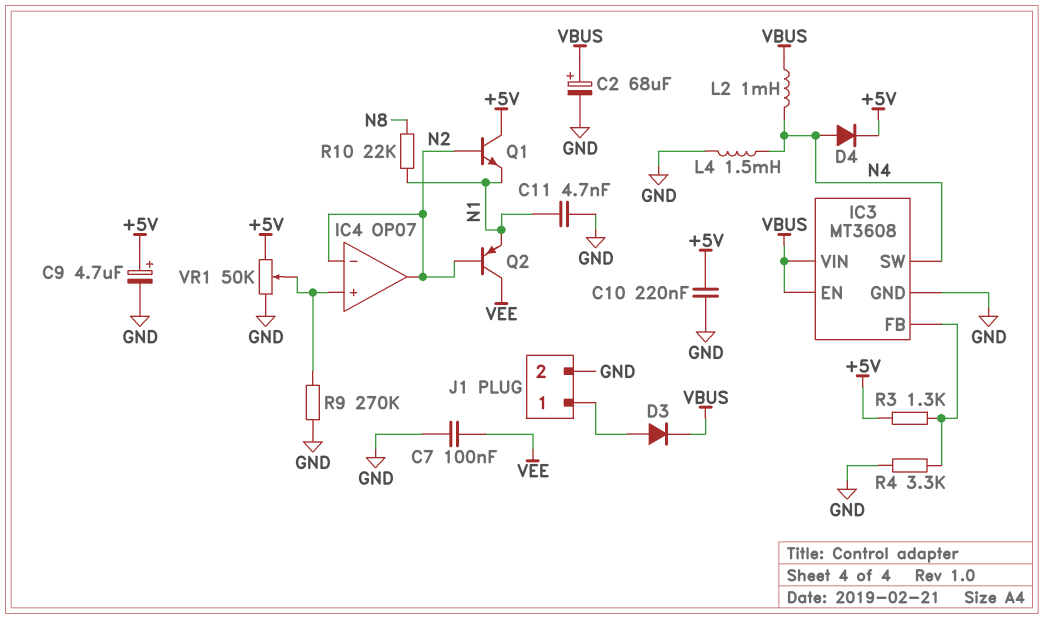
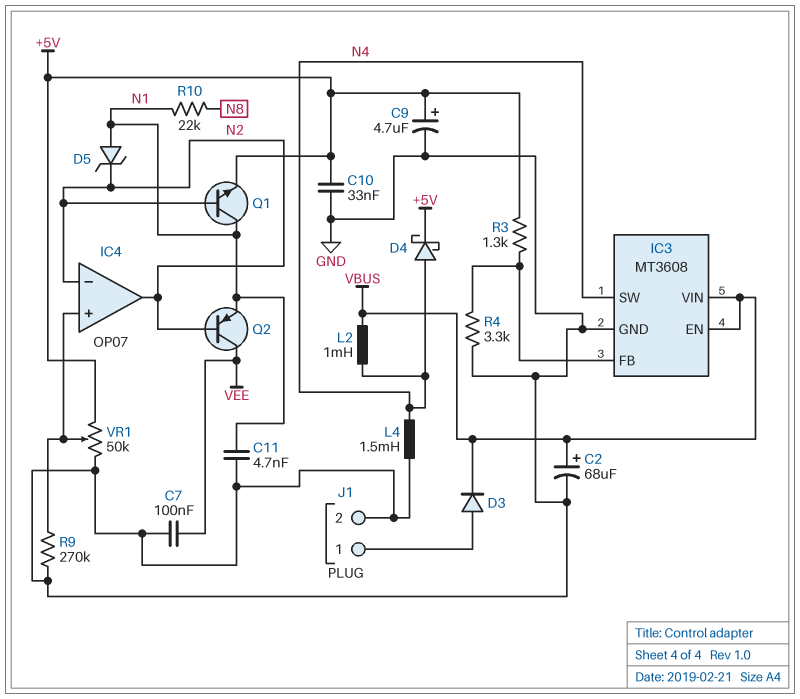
C10: 220nF (+5V, GND) -> 33nF (+5V, GND)
D4: diode (A N4, K +5V) -> schottky (A N4, K +5V)
D5: none -> zener (A N1, K N2)
Q1: NPN (B N2, C +5V, E N1) -> NPN (B N2, C N1, E +5V)

